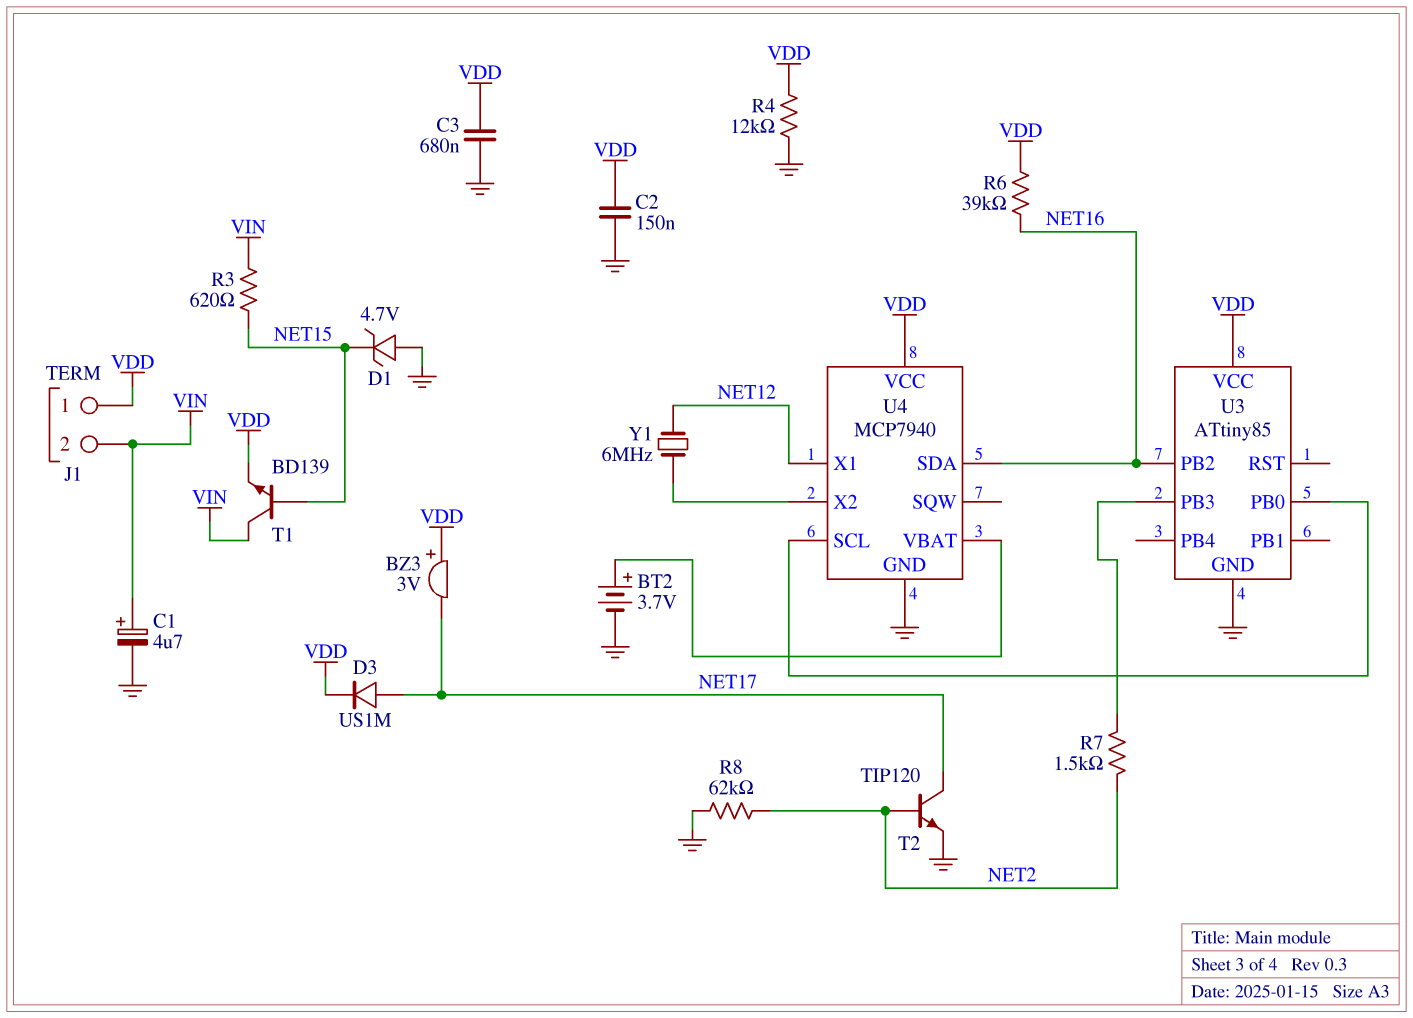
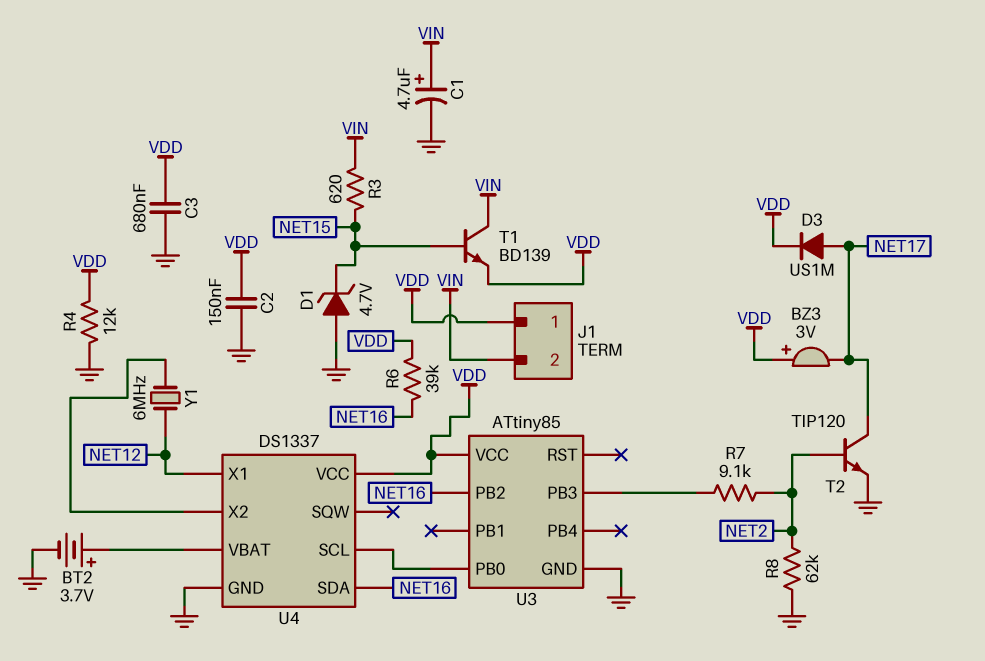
R7: 1.5k (NET2, U3/PB3) -> 9.1k (NET2, U3/PB3)
U4: MCP7940 -> DS1337

